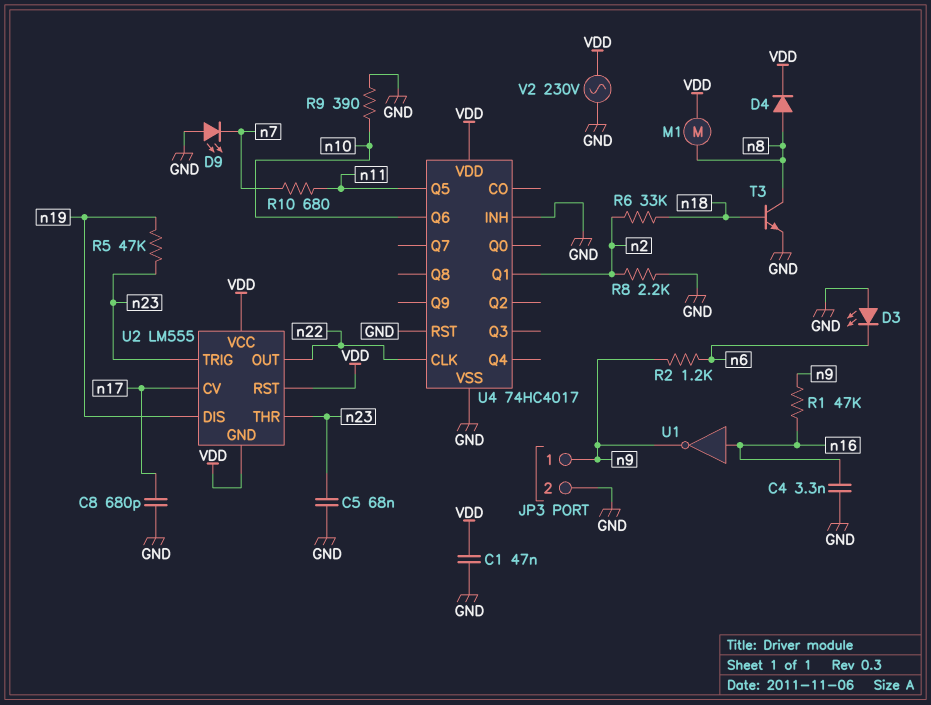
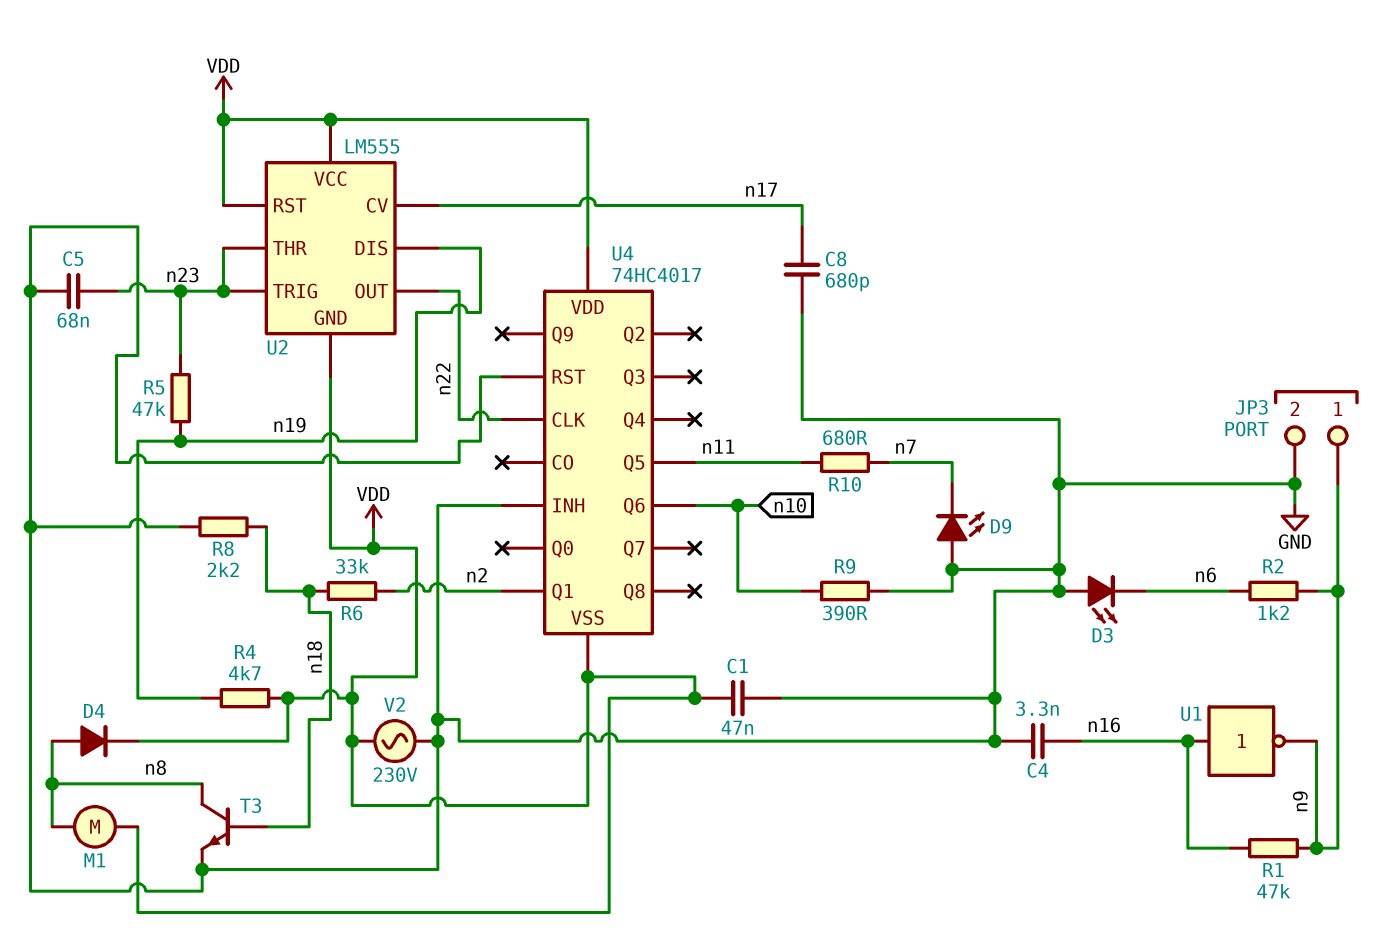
R4: none -> 4.7k (VDD, n19)
R8: 2.2k (GND, n2) -> 2.2k (GND, n18)
U4 pin VSS: GND -> VDD

